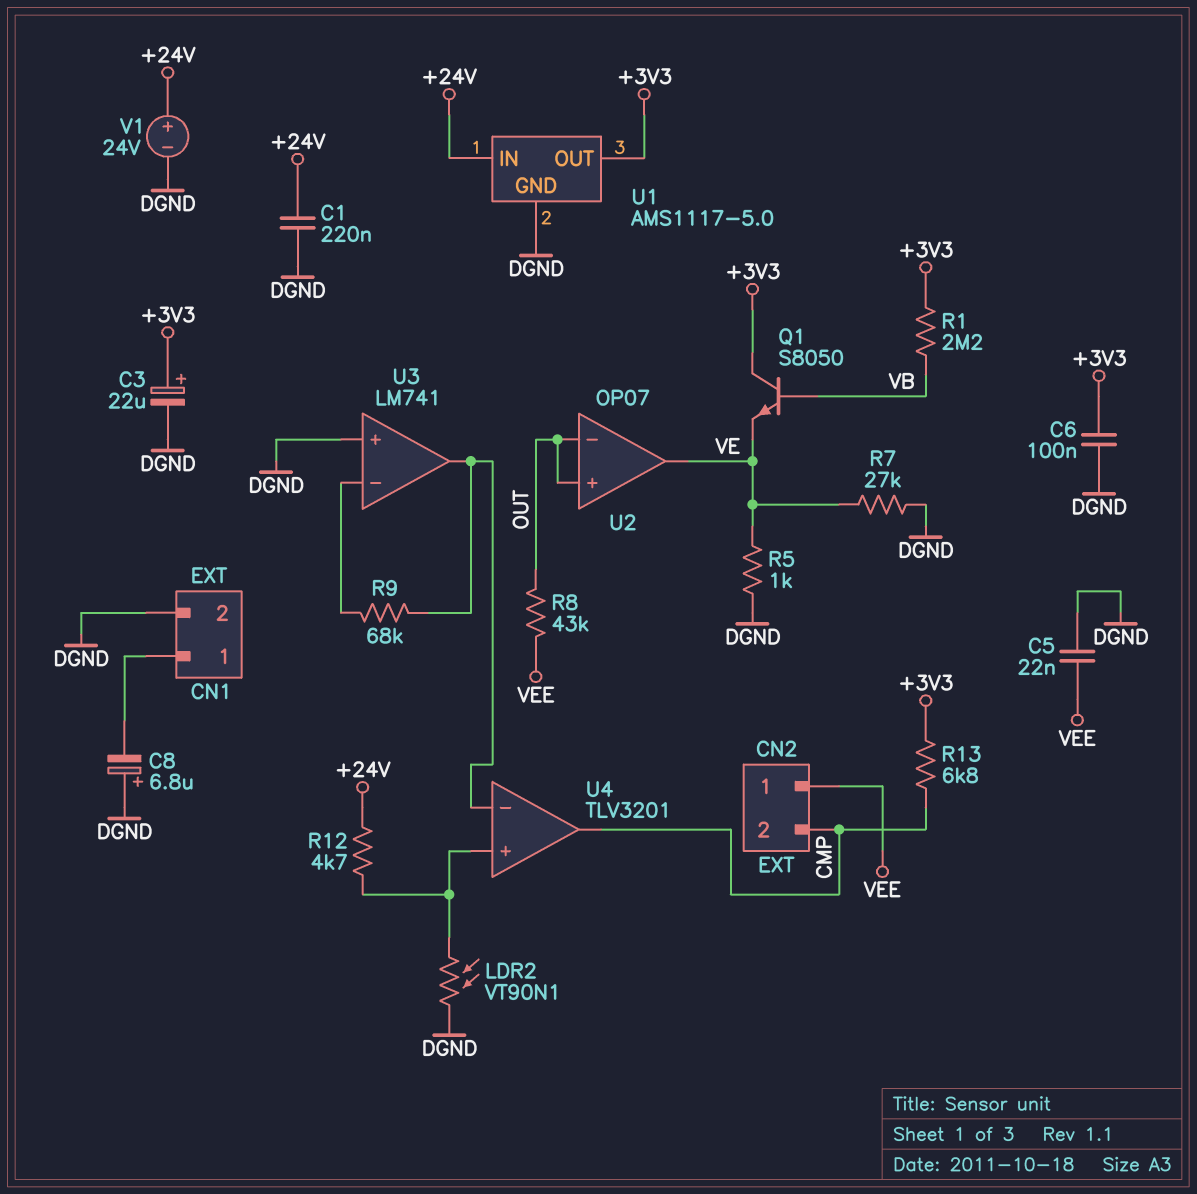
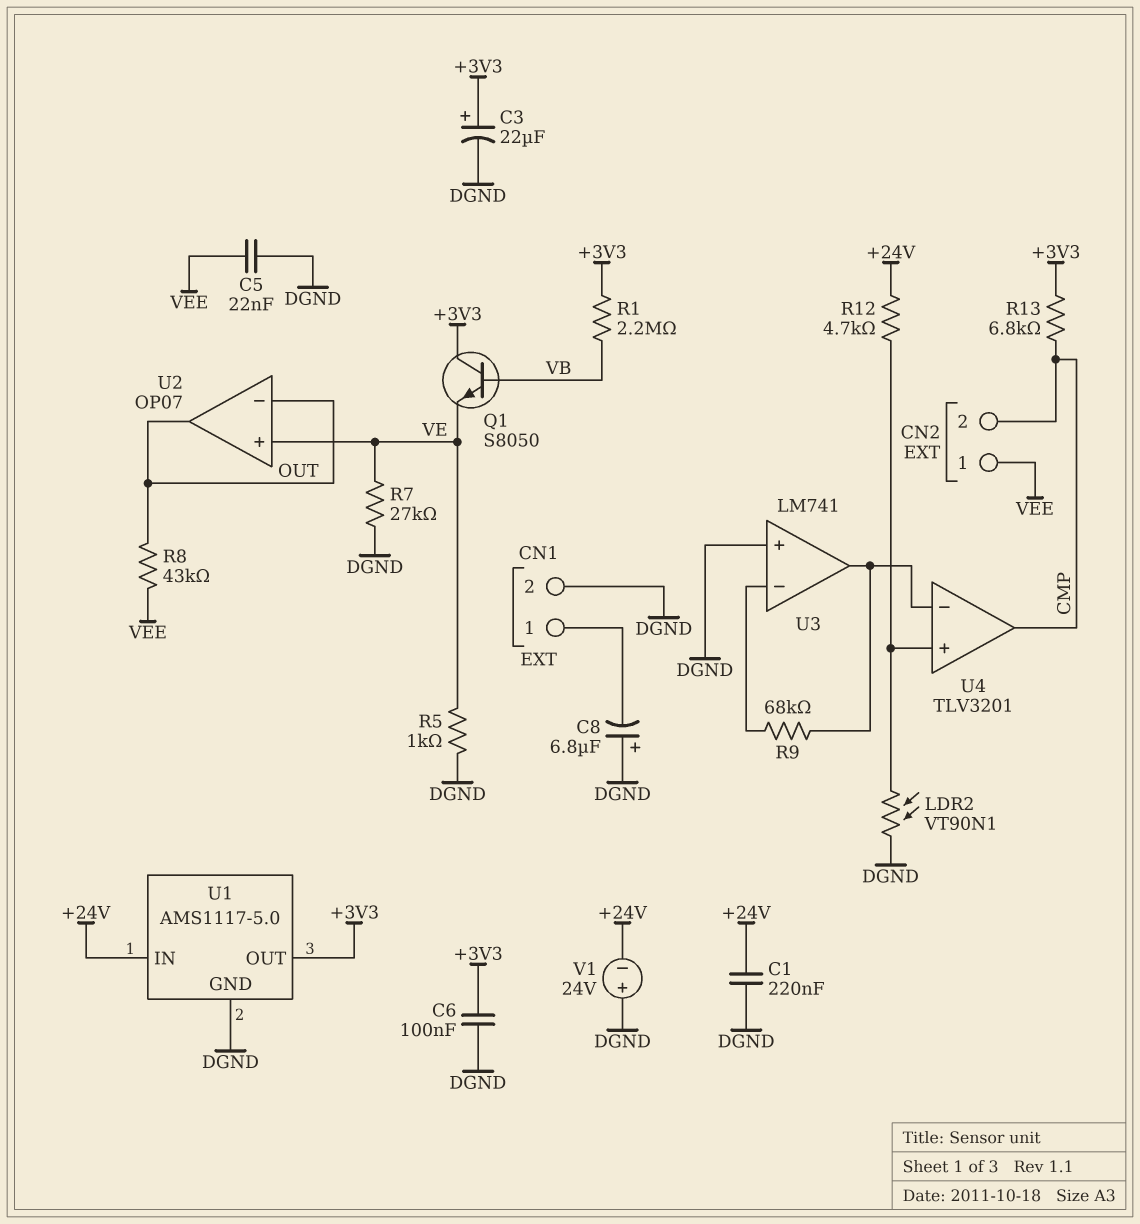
U2 pin in+: OUT -> VE
U2 pin out: VE -> OUT
V1: 24V (plus +24V, minus DGND) -> 24V (plus DGND, minus +24V)

